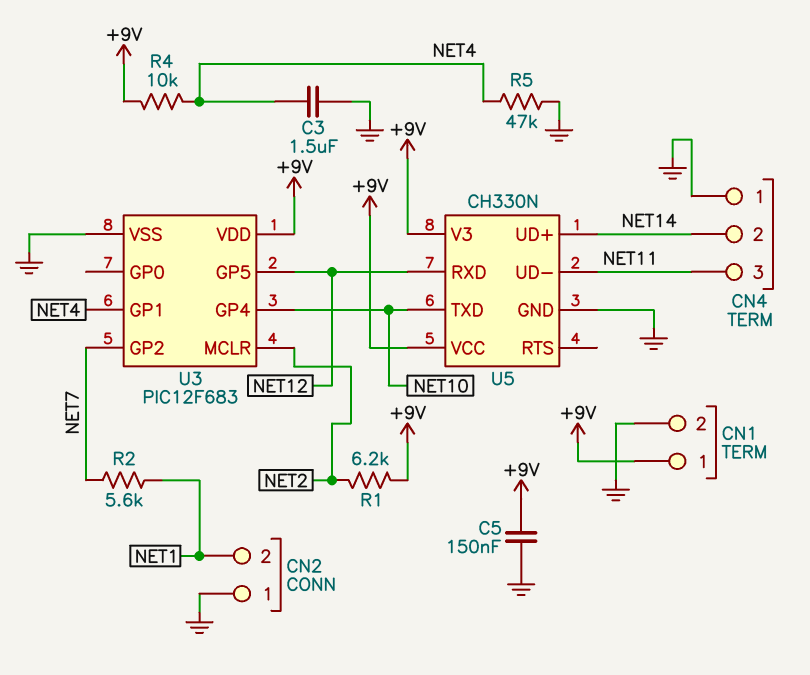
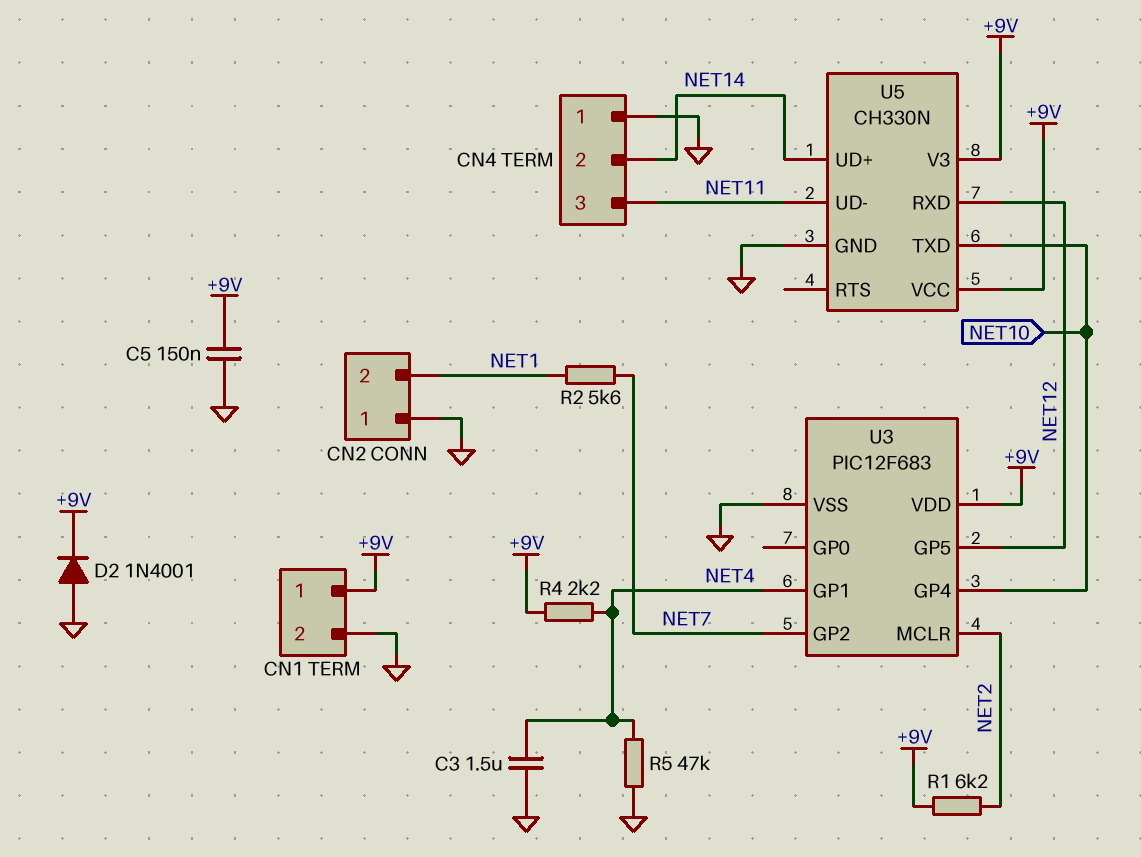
D2: none -> diode 1N4001 (A GND, K +9V)
R4: 10k (+9V, NET4) -> 2.2k (+9V, NET4)

